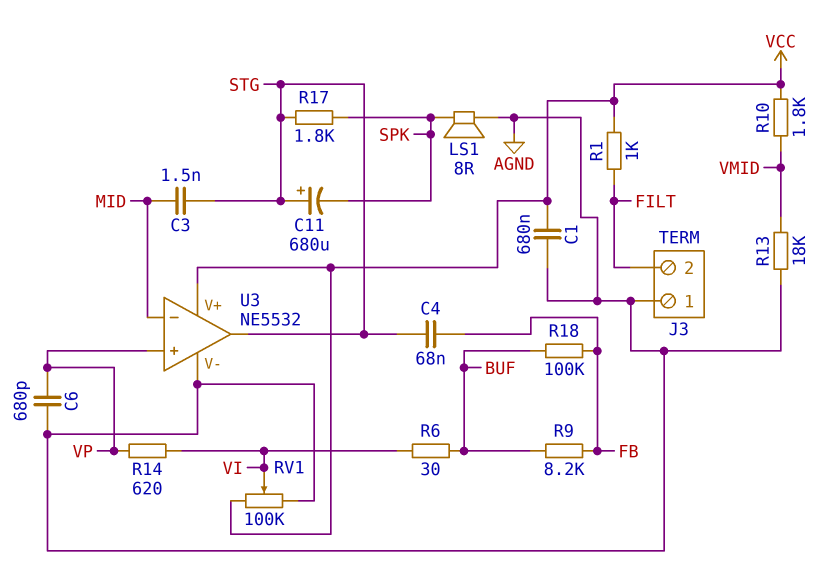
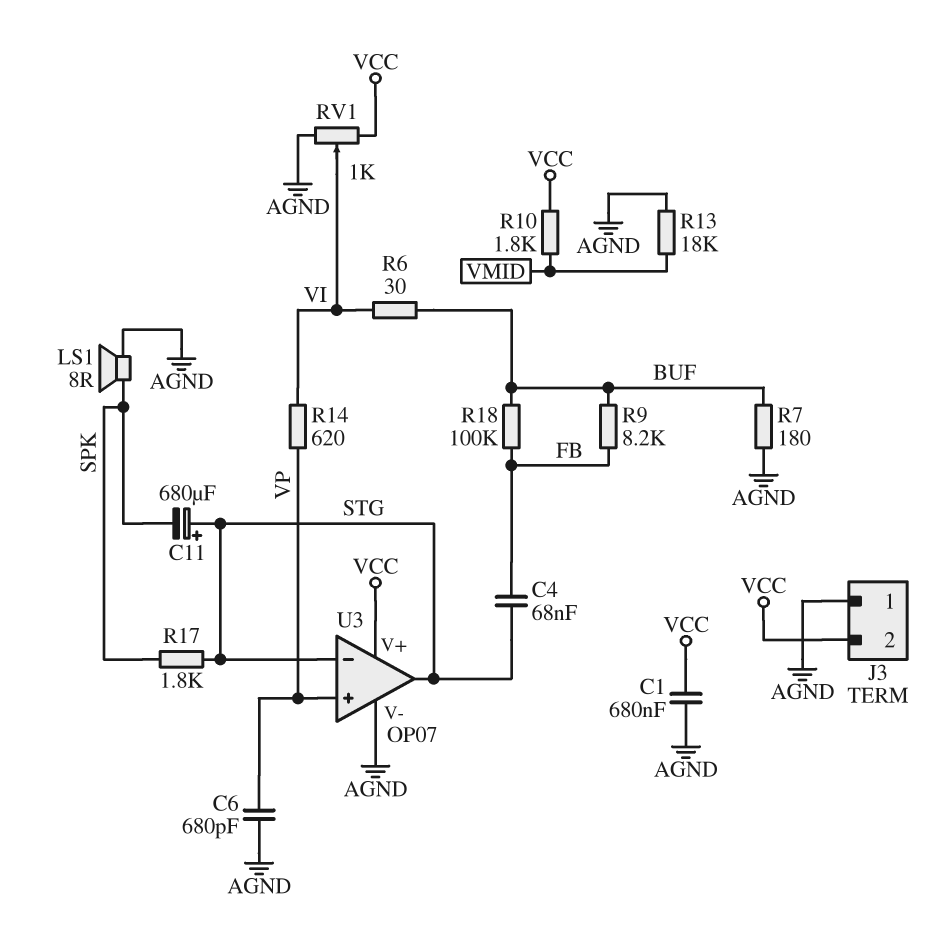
C3: 1.5nF (MID, STG) -> none
J3 pin 2: FILT -> VCC
R1: 1k (FILT, VCC) -> none
R7: none -> 180 (AGND, BUF)
RV1: 100k (AGND, VCC, wiper VI) -> 1k (AGND, VCC, wiper VI)
U3: NE5532 -> OP07
U3 pin in-: MID -> STG

